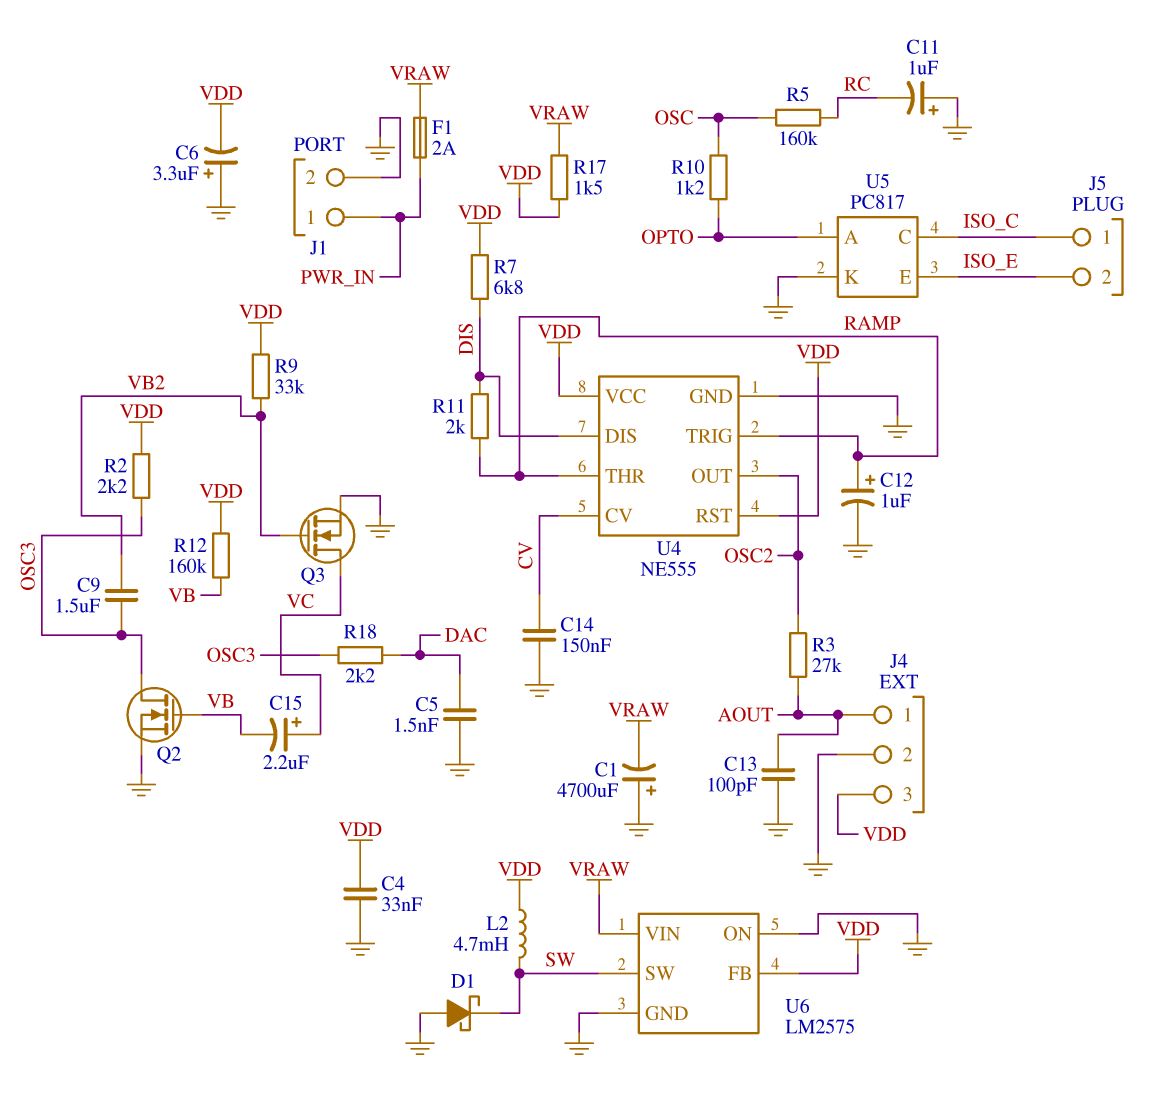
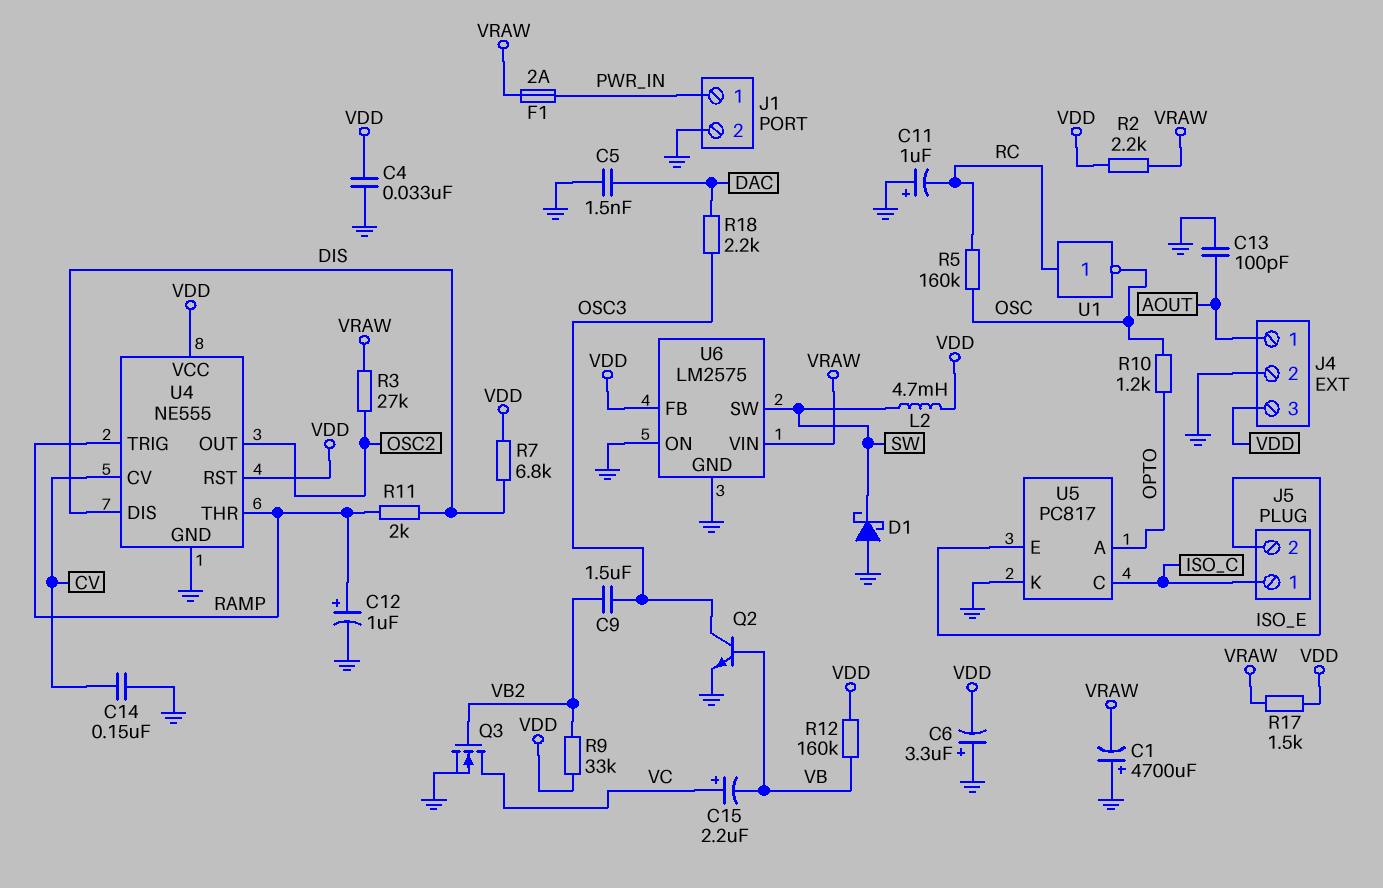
Q2: NMOS (G VB, D OSC3, S GND) -> NPN (B VB, C OSC3, E GND)
R2: 2.2k (OSC3, VDD) -> 2.2k (VDD, VRAW)
R3: 27k (AOUT, OSC2) -> 27k (OSC2, VRAW)
U1: none -> NOT (in RC, out OSC)

